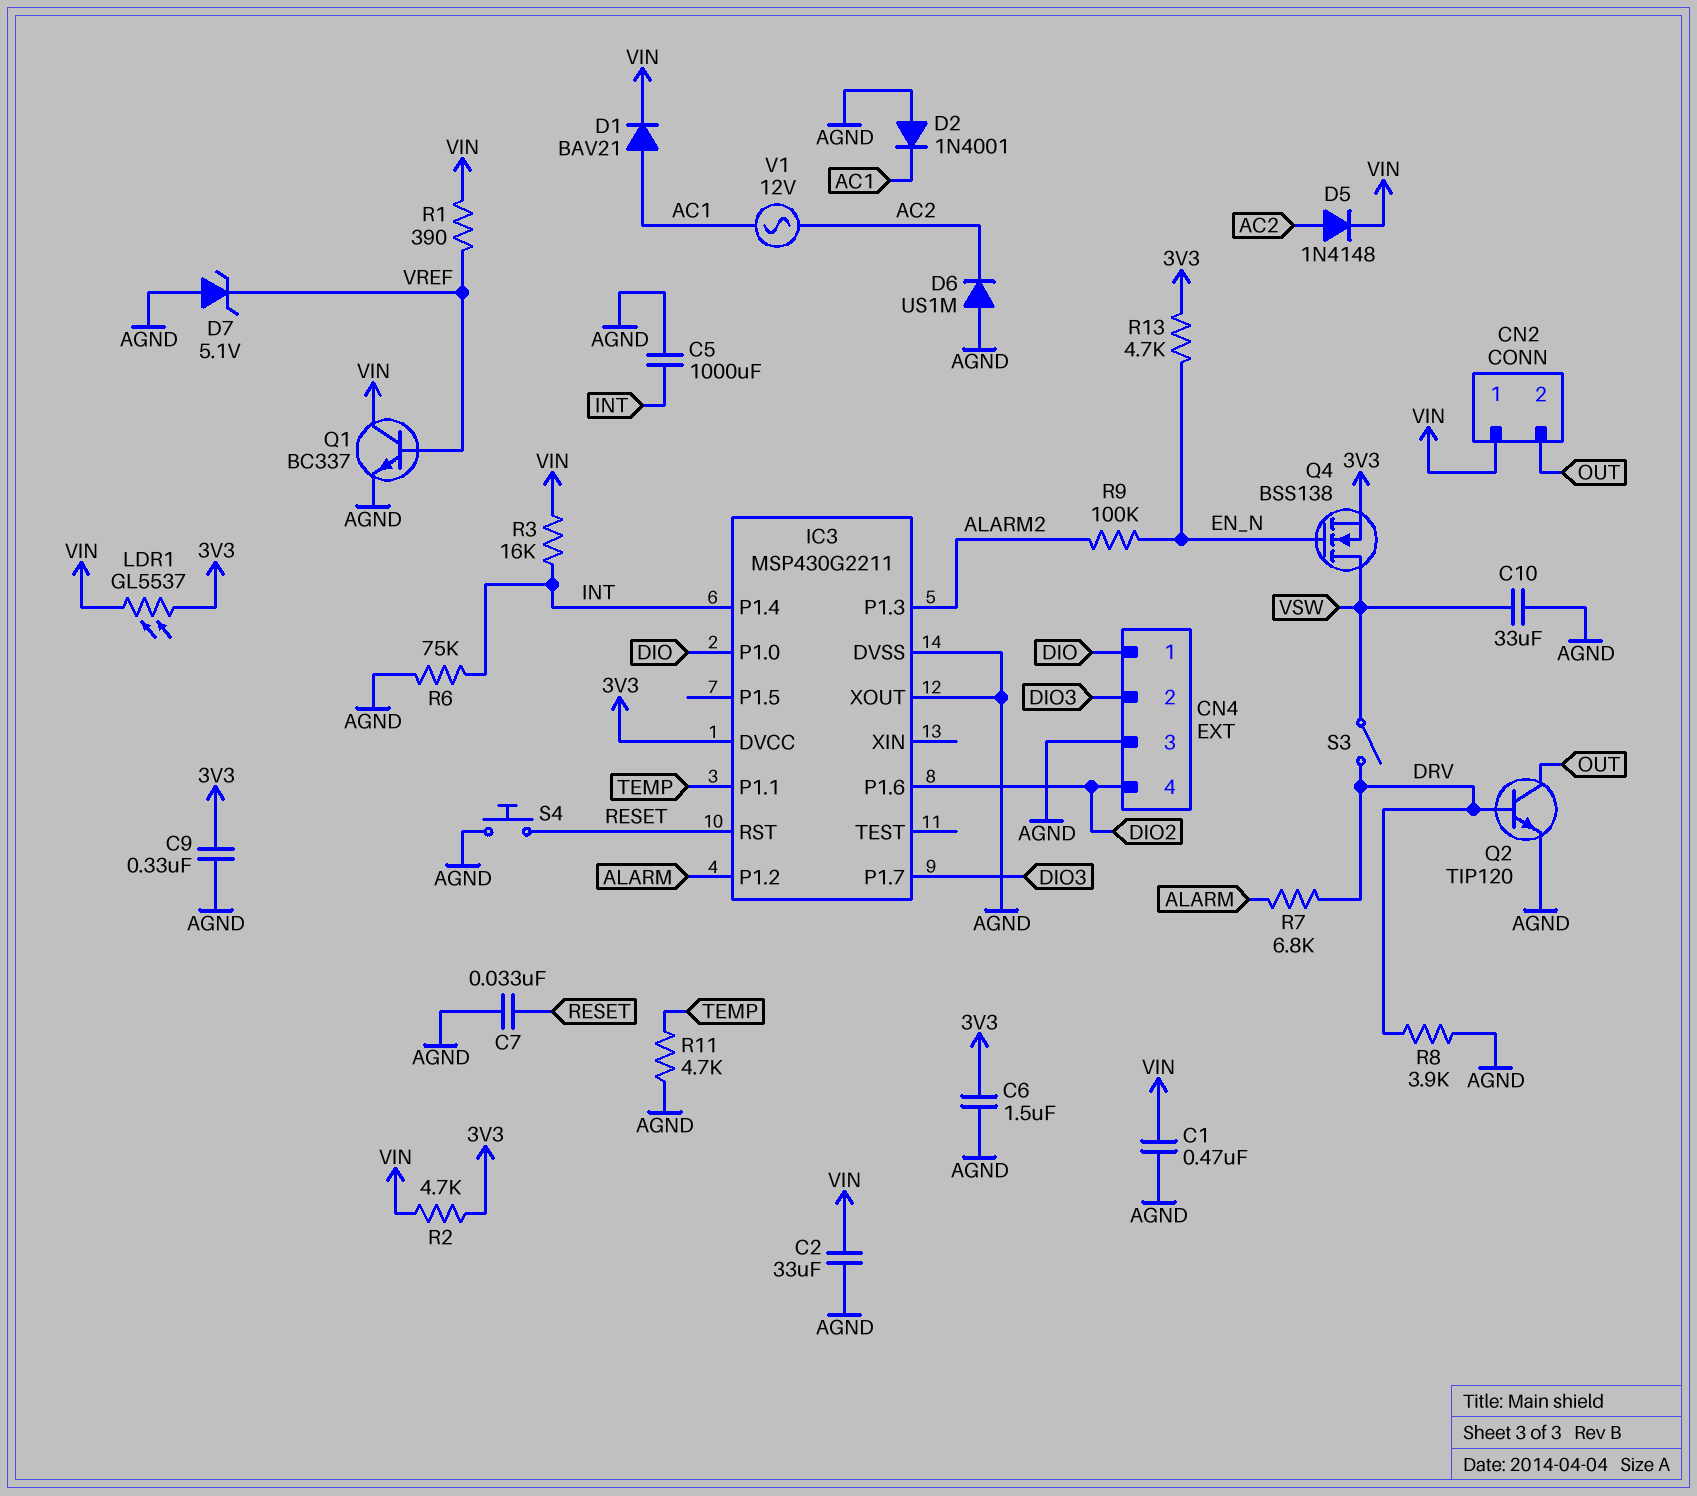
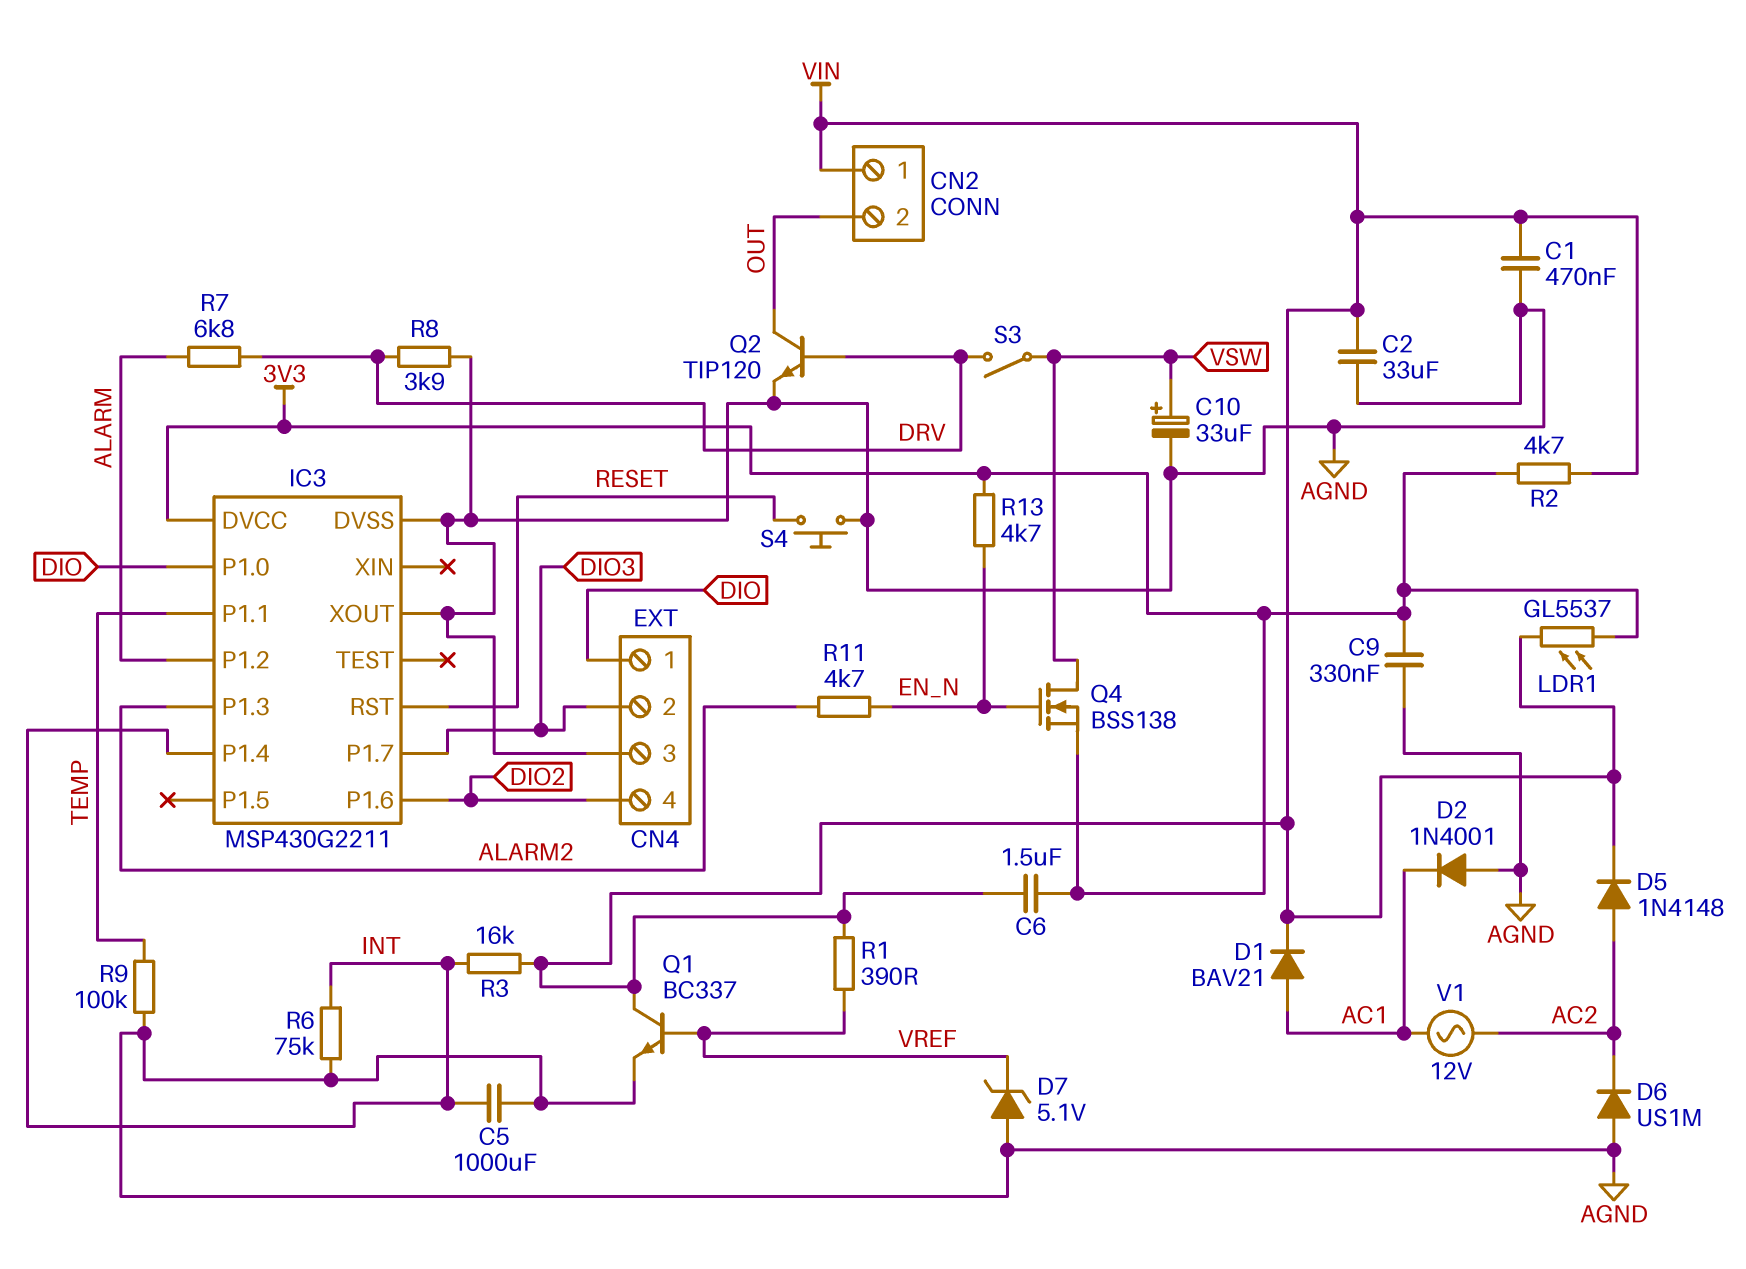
C6: 1.5uF (3V3, AGND) -> 1.5uF (3V3, VIN)
C7: 33nF (AGND, RESET) -> none
C10: 33uF (AGND, VSW) -> 33uF (plus VSW, minus AGND)
R9: 100k (ALARM2, EN_N) -> 100k (AGND, TEMP)
R11: 4.7k (AGND, TEMP) -> 4.7k (ALARM2, EN_N)

